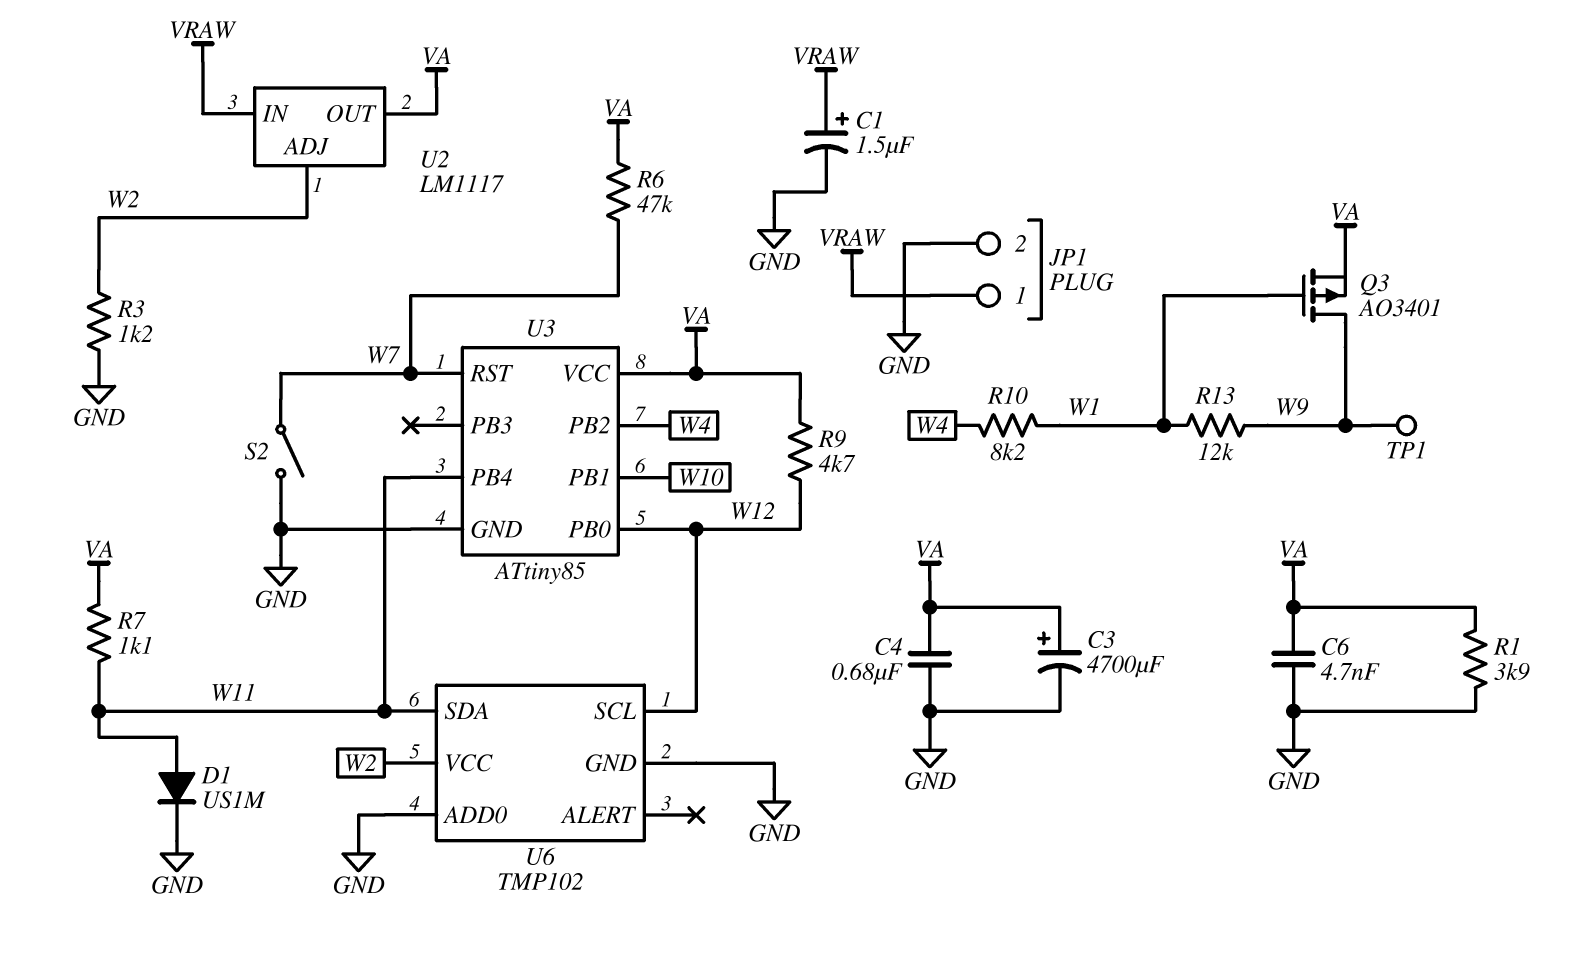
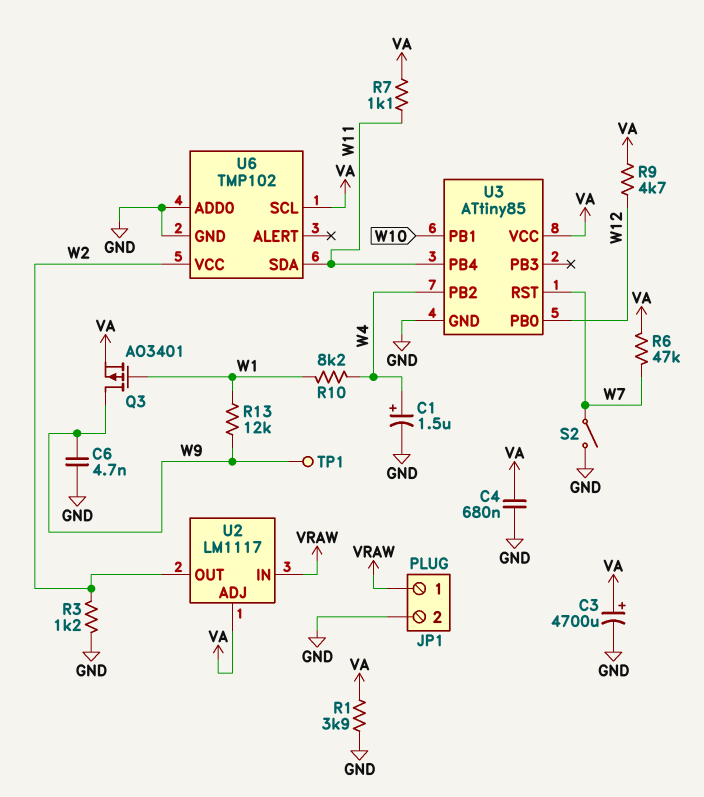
C1: 1.5uF (plus VRAW, minus GND) -> 1.5uF (plus W4, minus GND)
C6: 4.7nF (GND, VA) -> 4.7nF (GND, W9)
D1: diode US1M (A W11, K GND) -> none
U2 pin ADJ: W2 -> VA
U2 pin OUT: VA -> W2
U6 pin SCL: W12 -> VA

